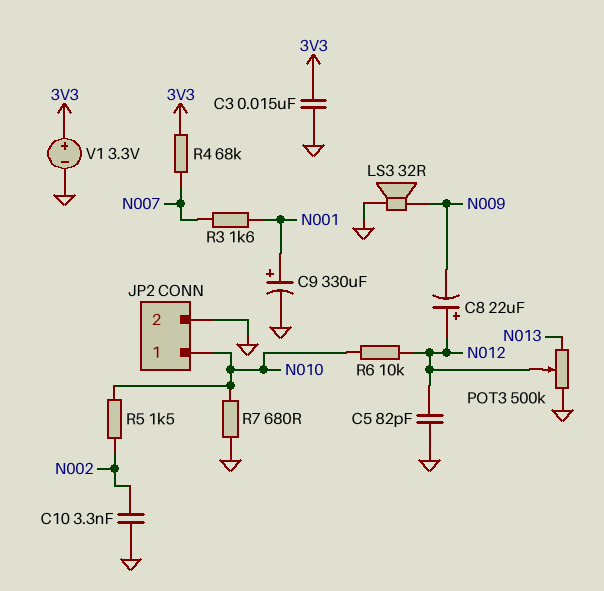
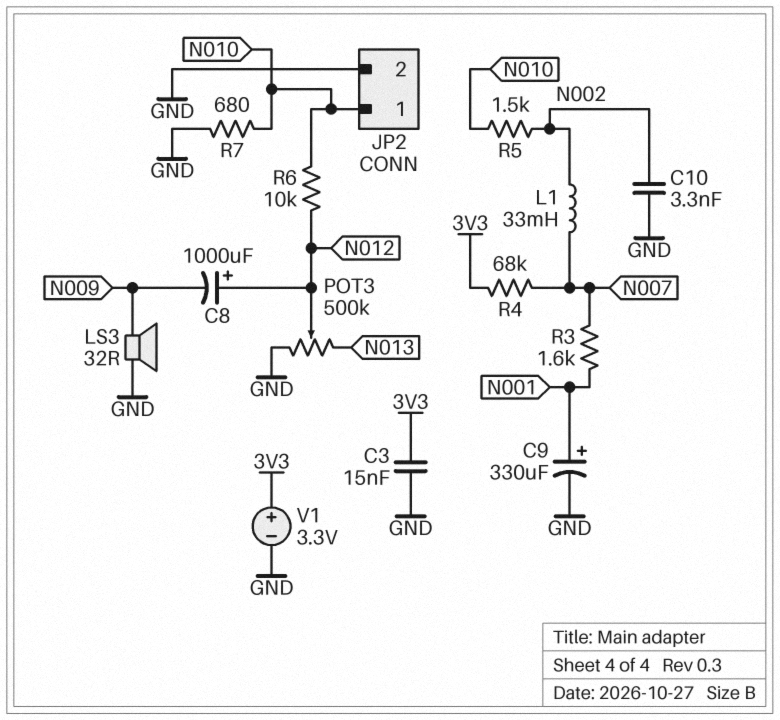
C5: 82pF (GND, N012) -> none
C8: 22uF (plus N012, minus N009) -> 1000uF (plus N012, minus N009)
L1: none -> 33mH (N002, N007)

